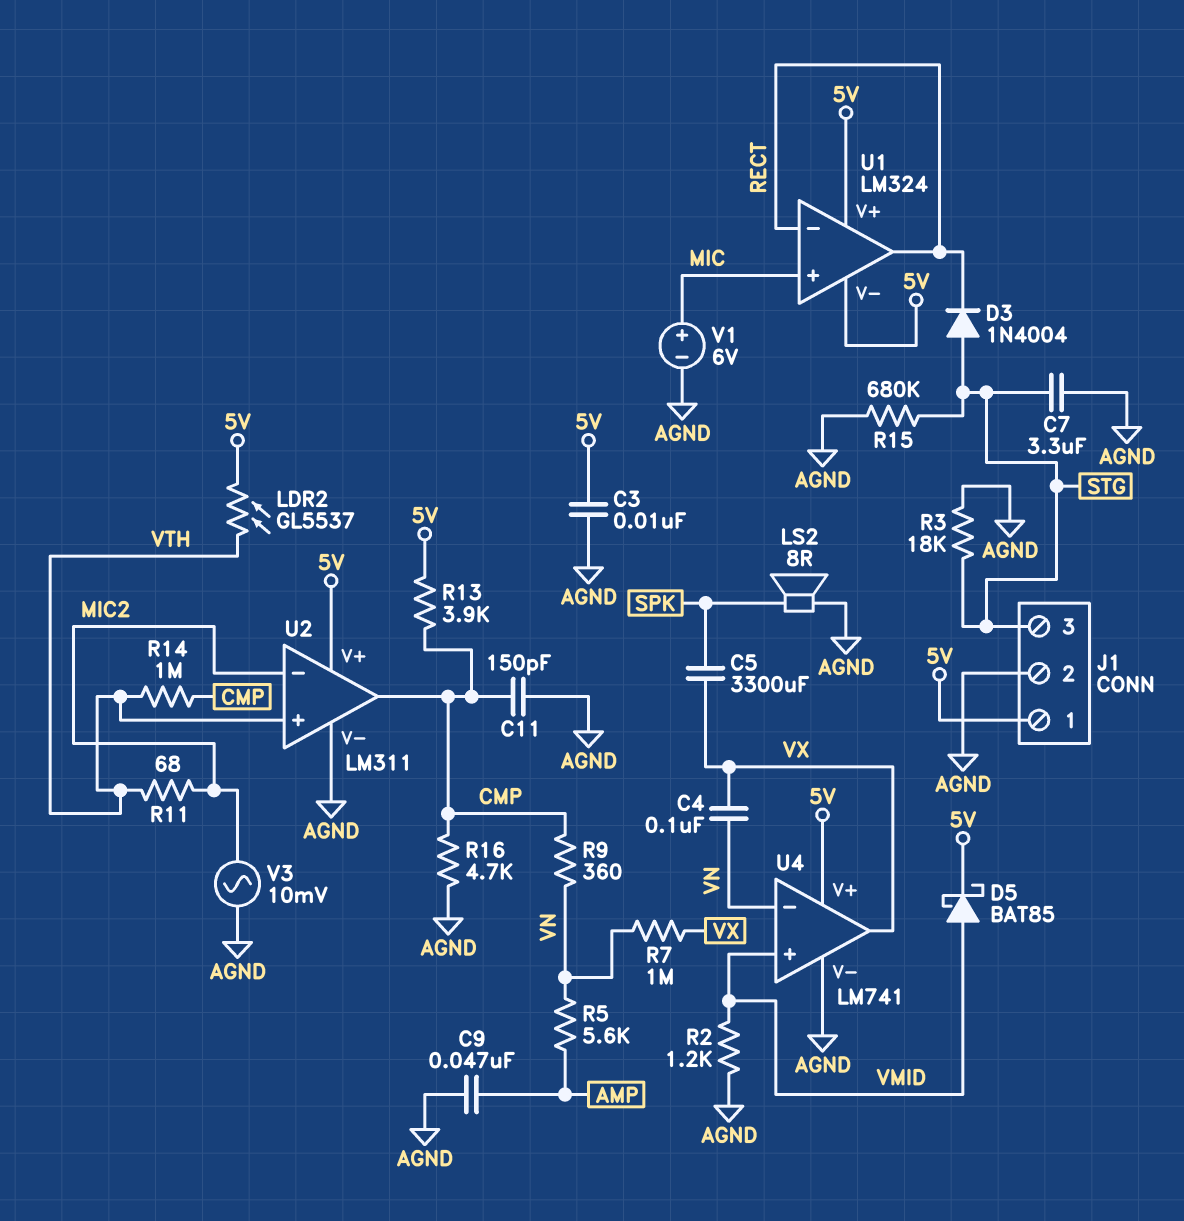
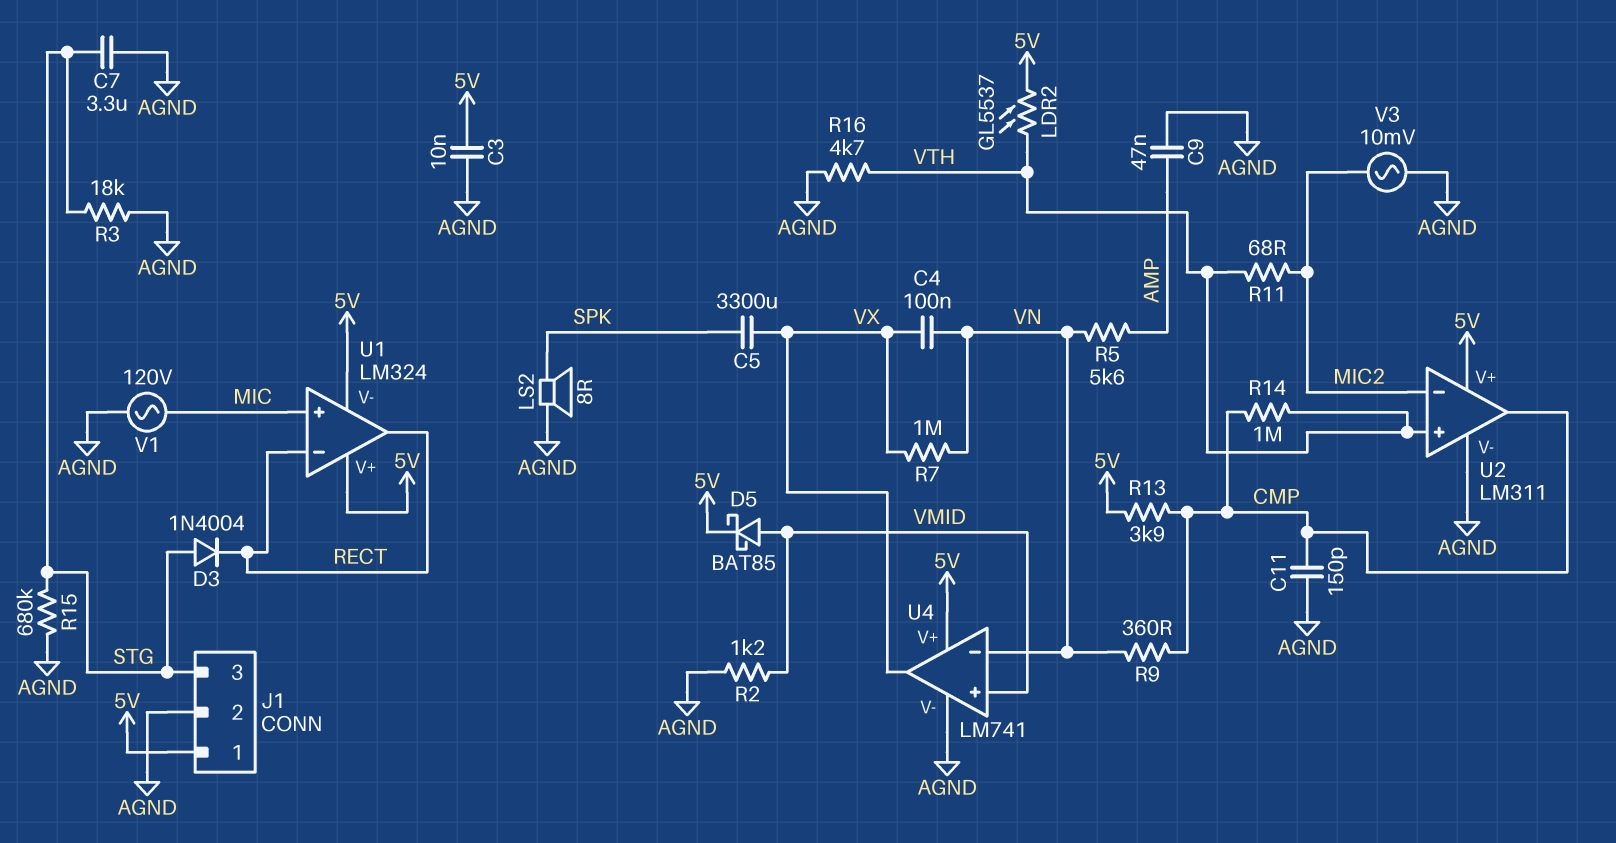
R16: 4.7k (AGND, CMP) -> 4.7k (AGND, VTH)
V1: 6V (plus MIC, minus AGND) -> AC 120V (AGND, MIC)

